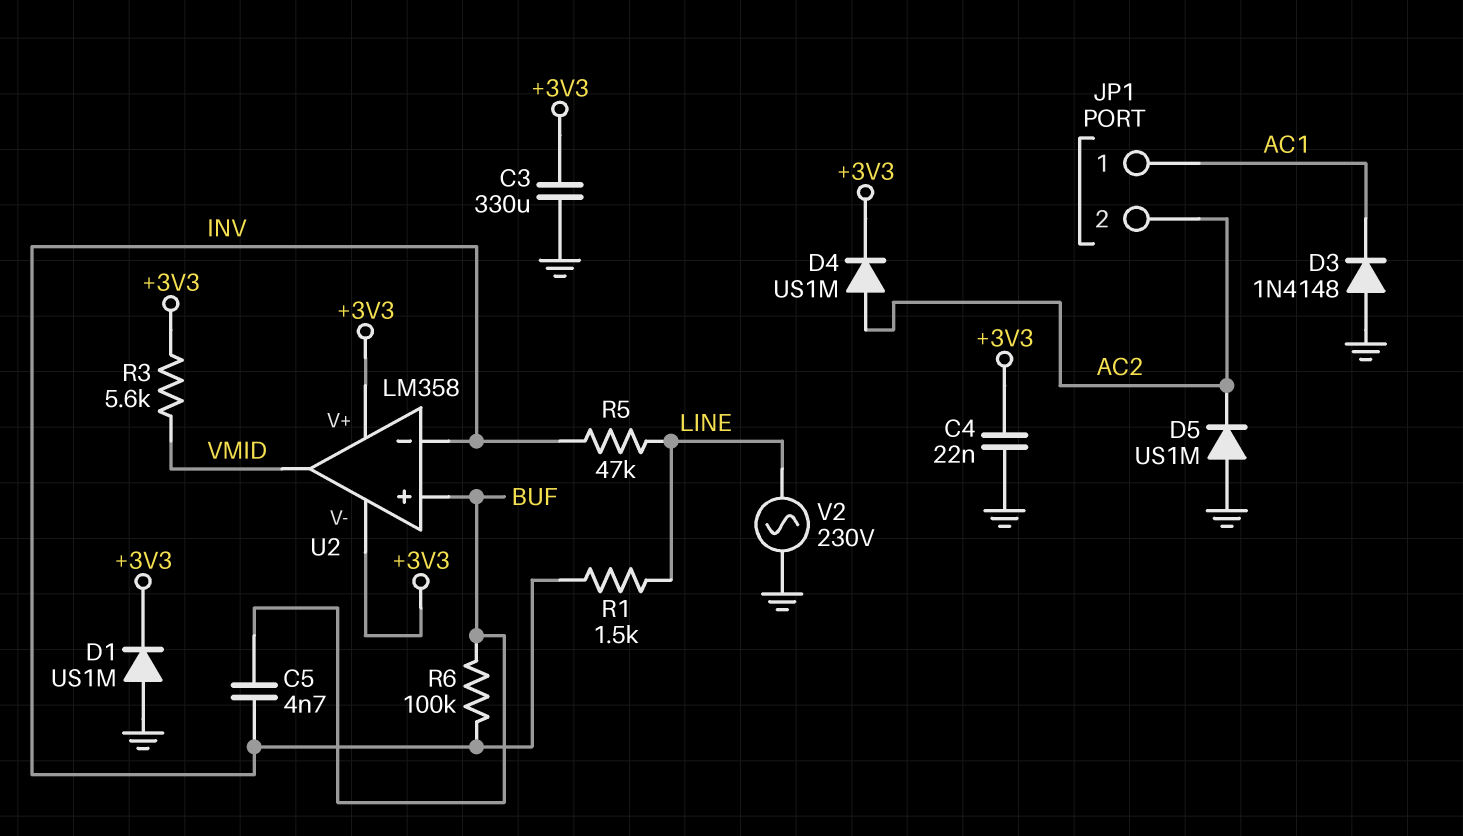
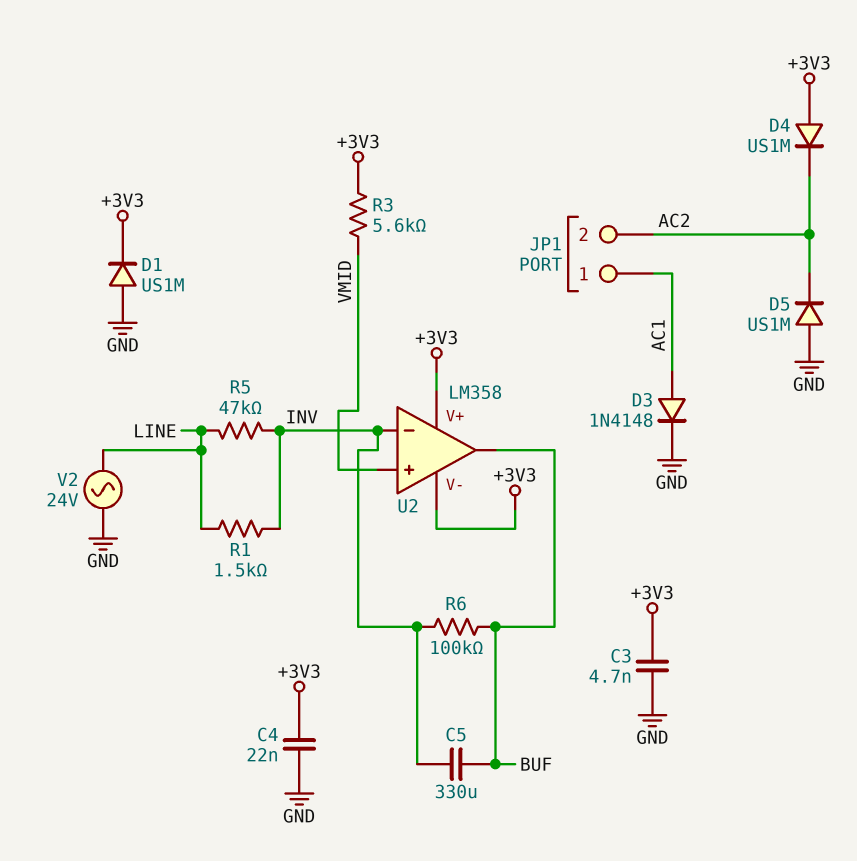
C3: 330uF (+3V3, GND) -> 4.7nF (+3V3, GND)
C5: 4.7nF (BUF, INV) -> 330uF (BUF, INV)
D3: diode 1N4148 (A GND, K AC1) -> diode 1N4148 (A AC1, K GND)
D4: diode US1M (A AC2, K +3V3) -> diode US1M (A +3V3, K AC2)
U2 pin in+: BUF -> VMID
U2 pin out: VMID -> BUF
V2: AC 230V (GND, LINE) -> AC 24V (GND, LINE)

